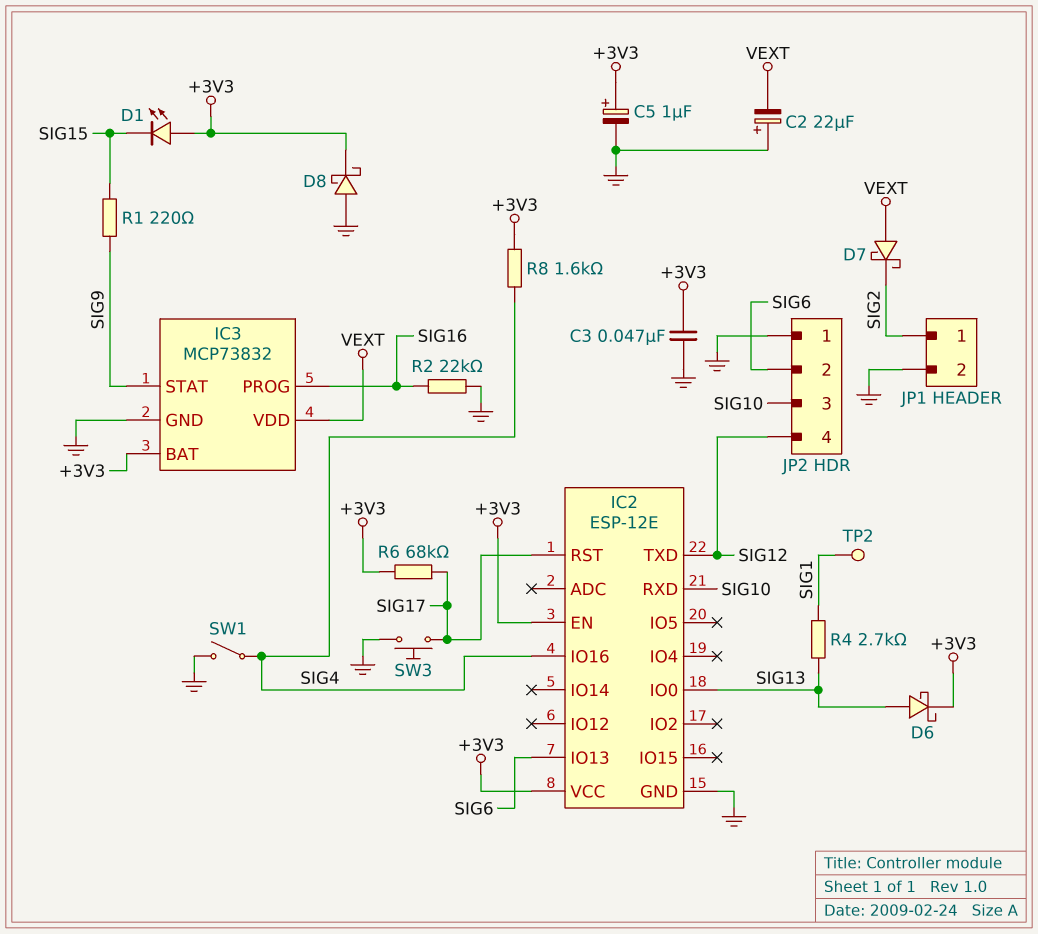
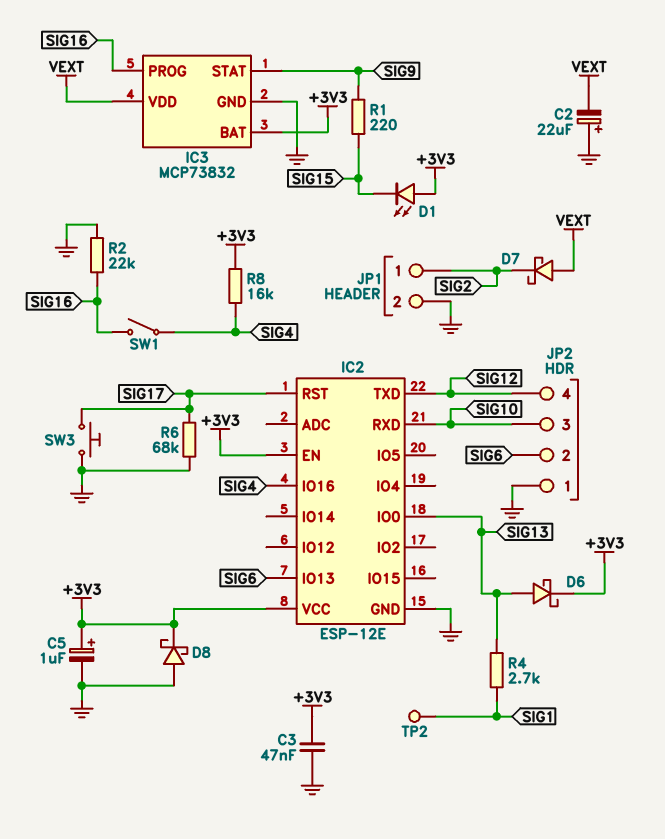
R6: 68k (+3V3, SIG17) -> 68k (GND, SIG17)
R8: 1.6k (+3V3, SIG4) -> 16k (+3V3, SIG4)
SW1: switch (GND, SIG4) -> switch (SIG4, SIG16)

